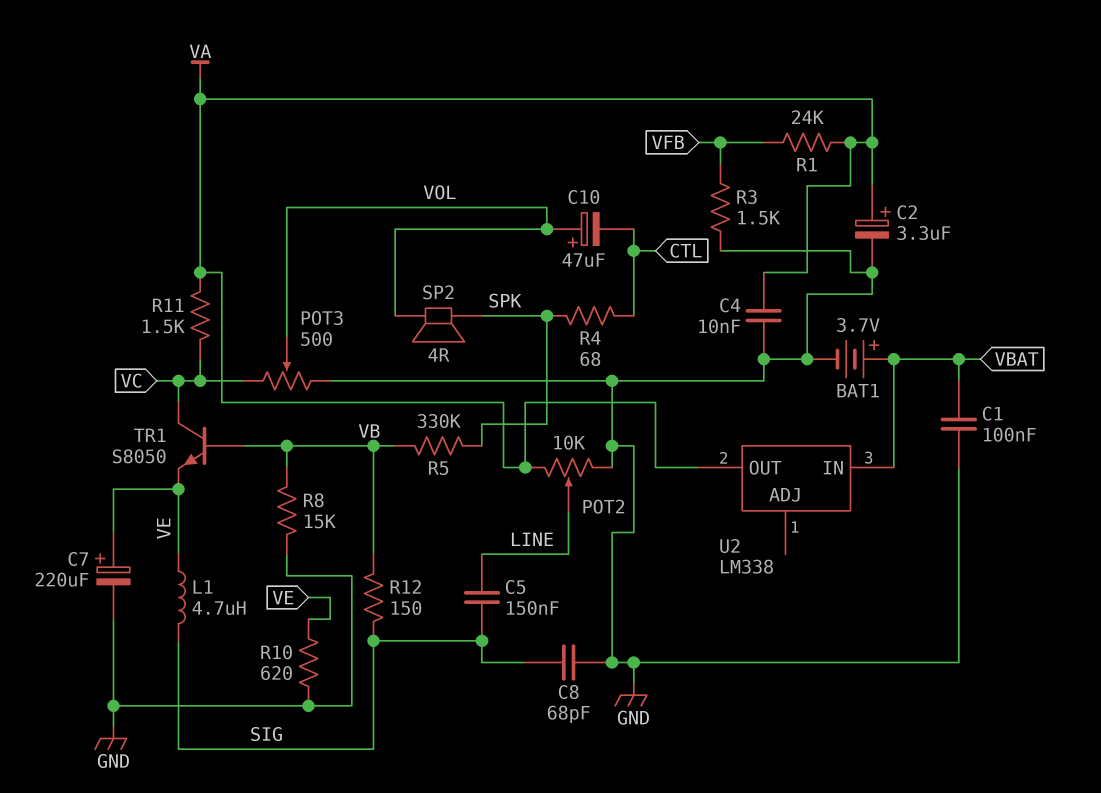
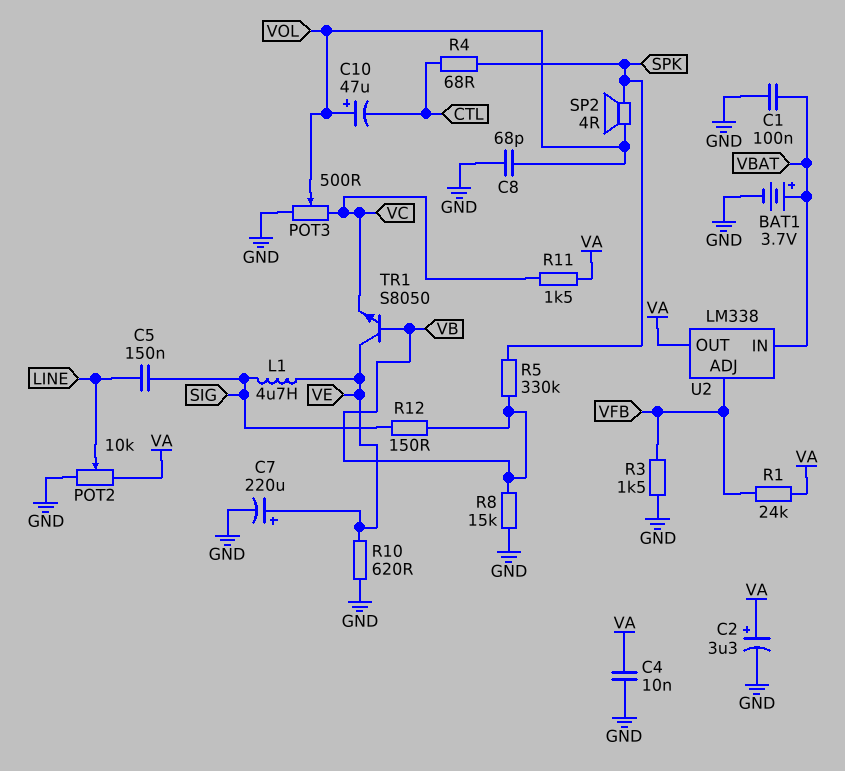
C8: 68pF (GND, SIG) -> 68pF (GND, VOL)
TR1: NPN S8050 (B VB, C VC, E VE) -> NPN S8050 (B VB, C VE, E VC)
U2 pin ADJ: none -> VFB

